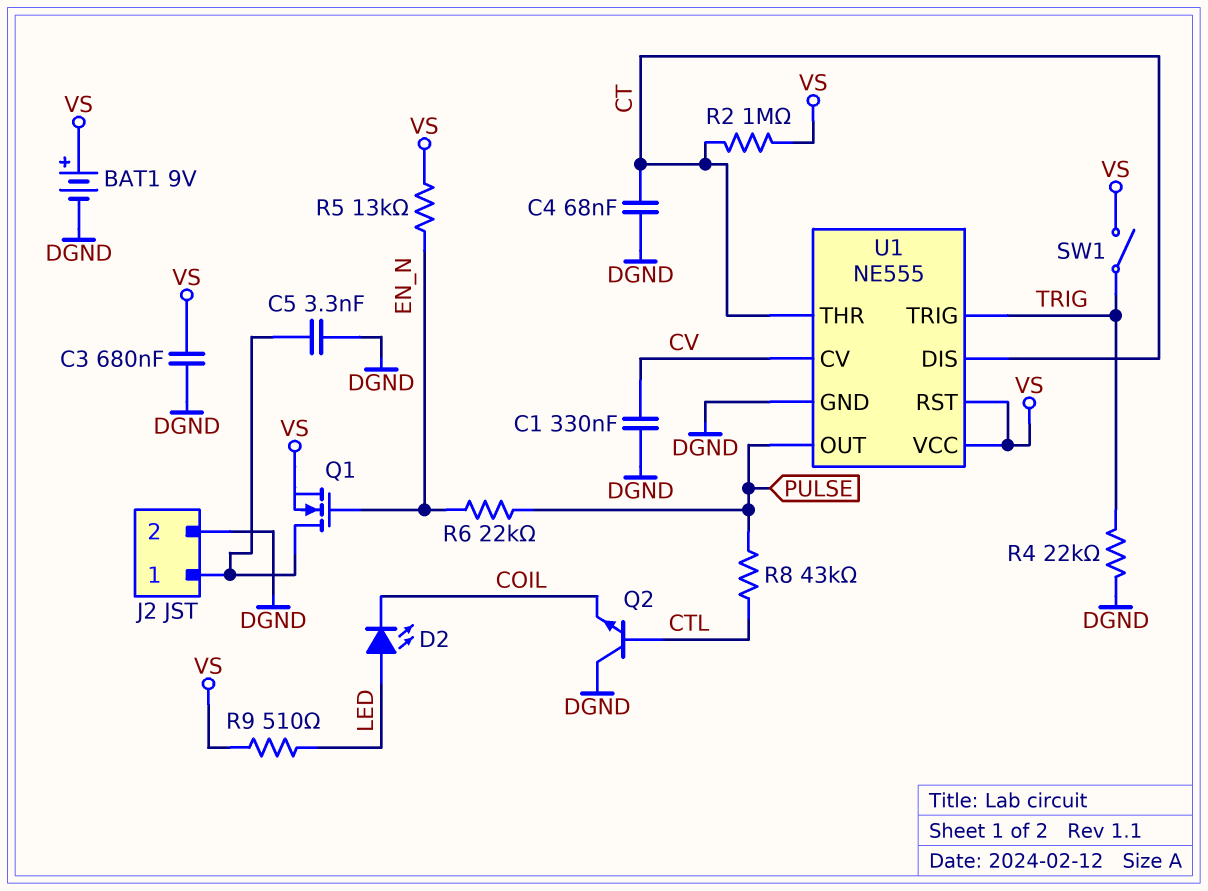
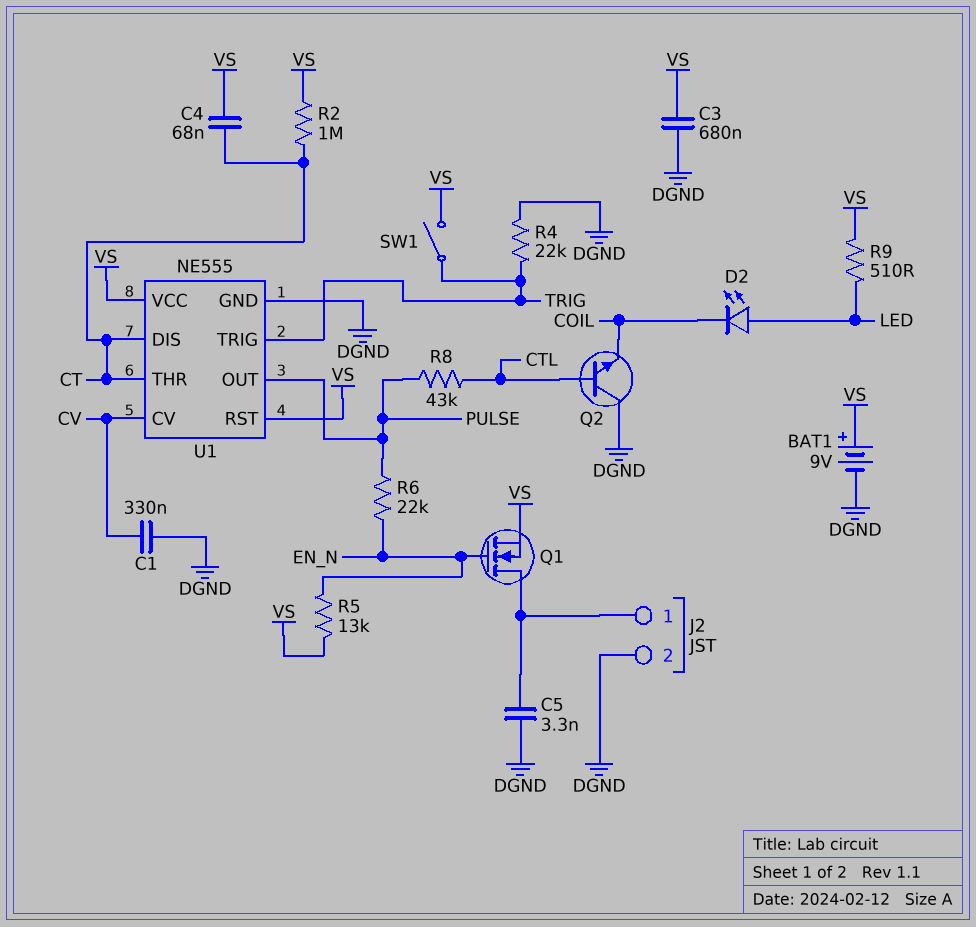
C4: 68nF (CT, DGND) -> 68nF (CT, VS)

